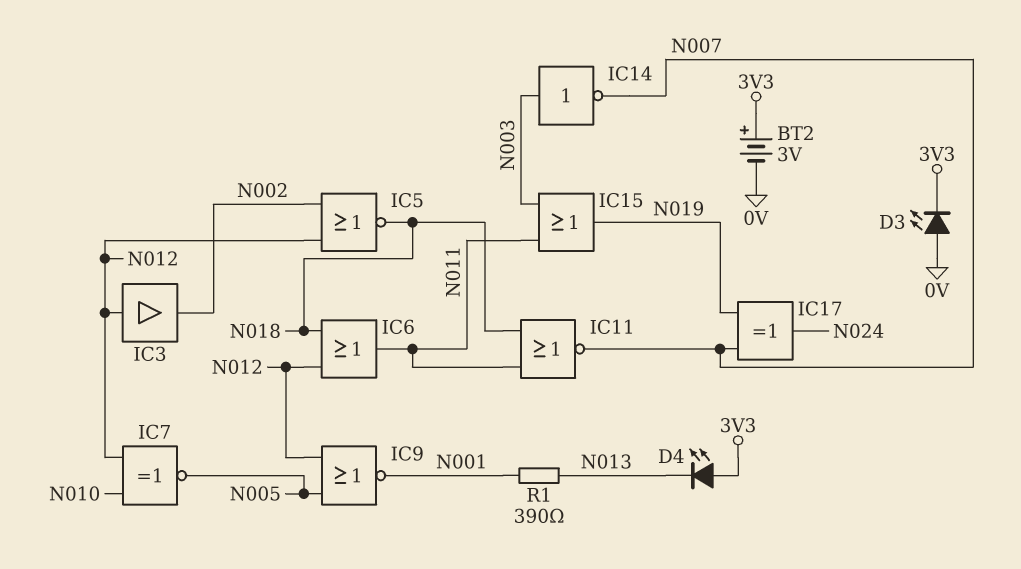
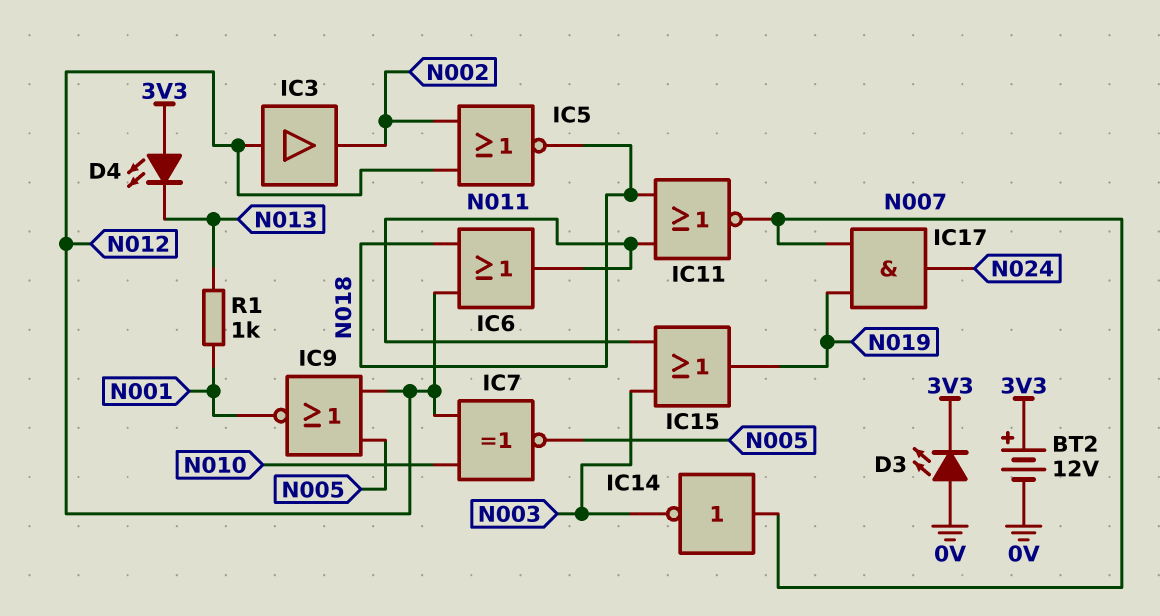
BT2: 3V (plus 3V3, minus 0V) -> 12V (plus 3V3, minus 0V)
IC14: NOT (in N003, out N007) -> NOT (in N007, out N003)
IC17: XOR (in N007, in N019, out N024) -> AND (in N007, in N019, out N024)
R1: 390 (N001, N013) -> 1k (N001, N013)

